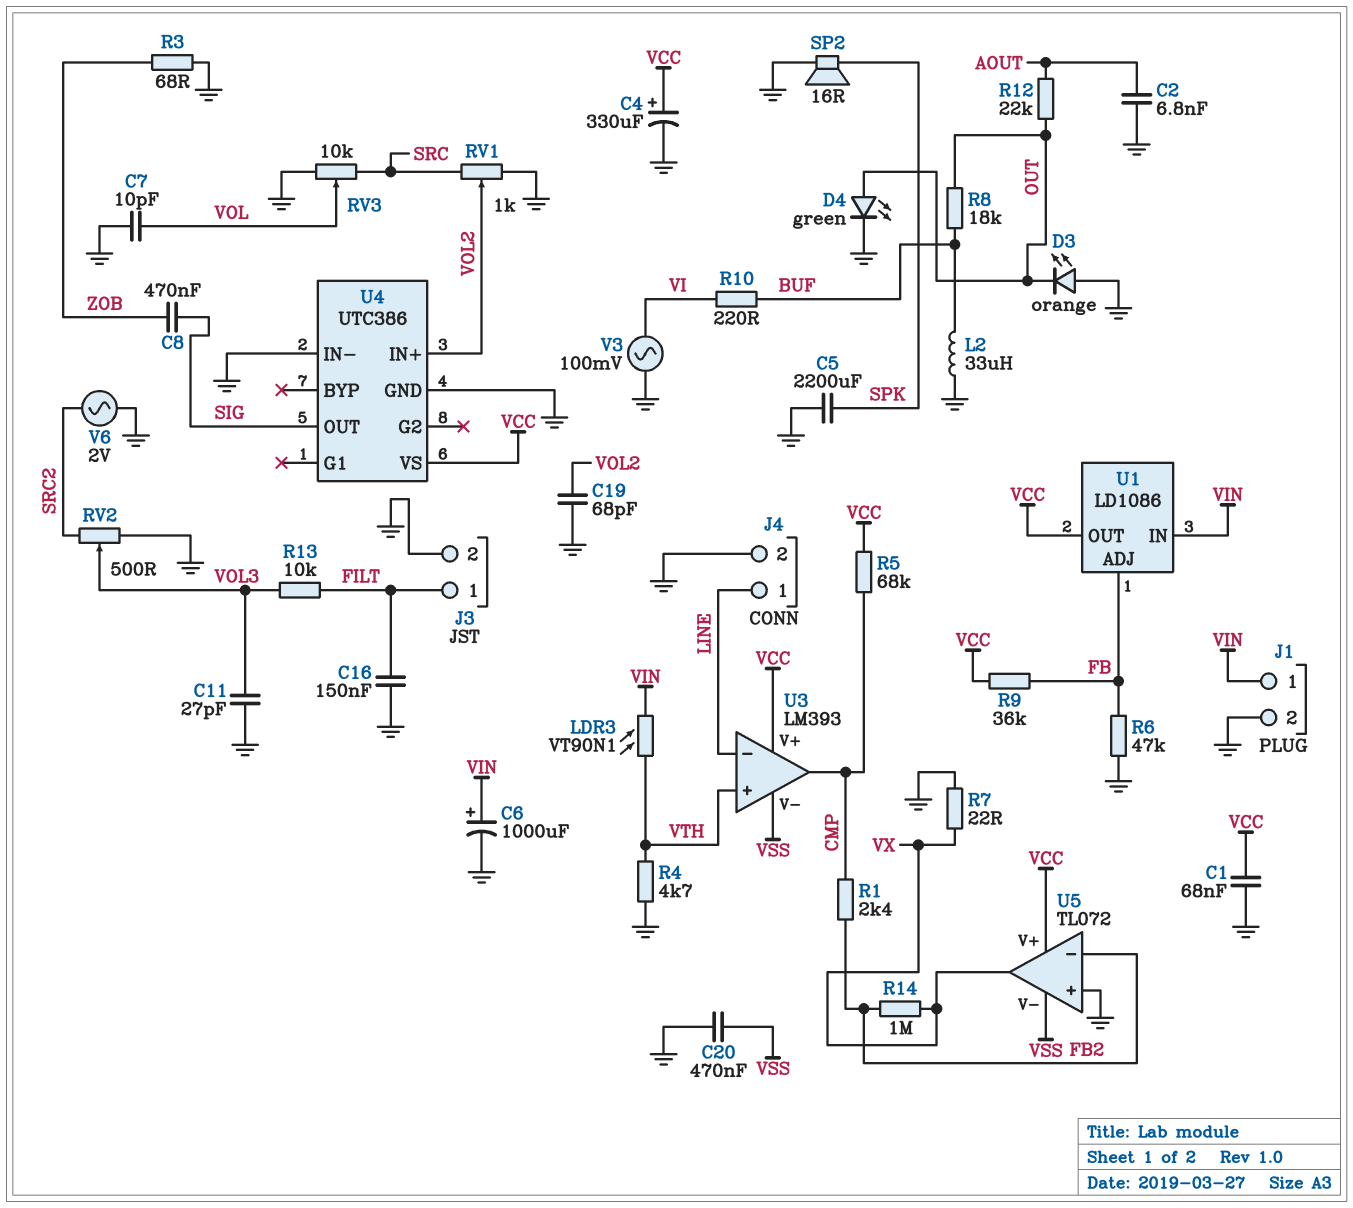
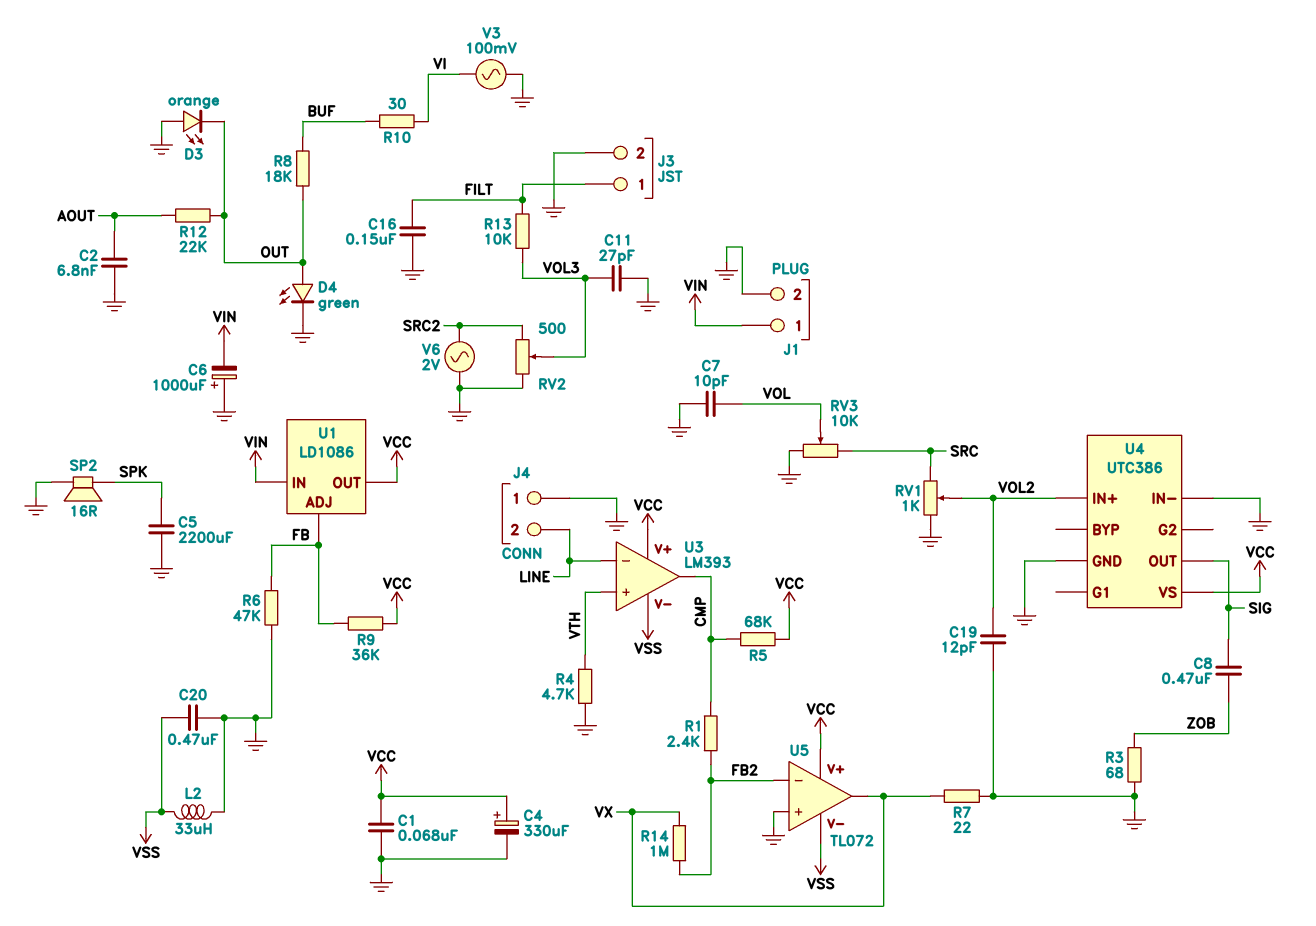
C6: 1000uF (plus VIN, minus GND) -> 1000uF (plus GND, minus VIN)
C19: 68pF (GND, VOL2) -> 12pF (GND, VOL2)
J4 pin 1: LINE -> GND
J4 pin 2: GND -> LINE
L2: 33uH (BUF, GND) -> 33uH (GND, VSS)
LDR3: VT90N1 (VIN, VTH) -> none
R10: 220 (BUF, VI) -> 30 (BUF, VI)

